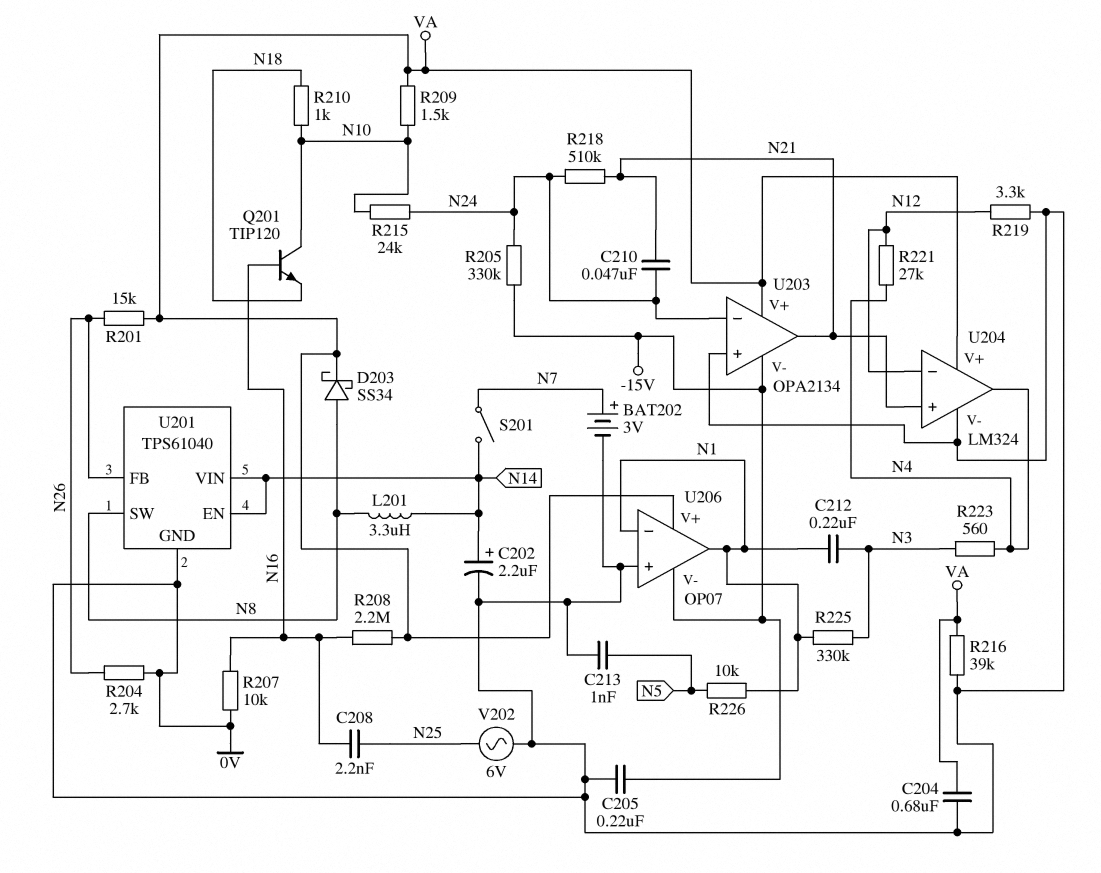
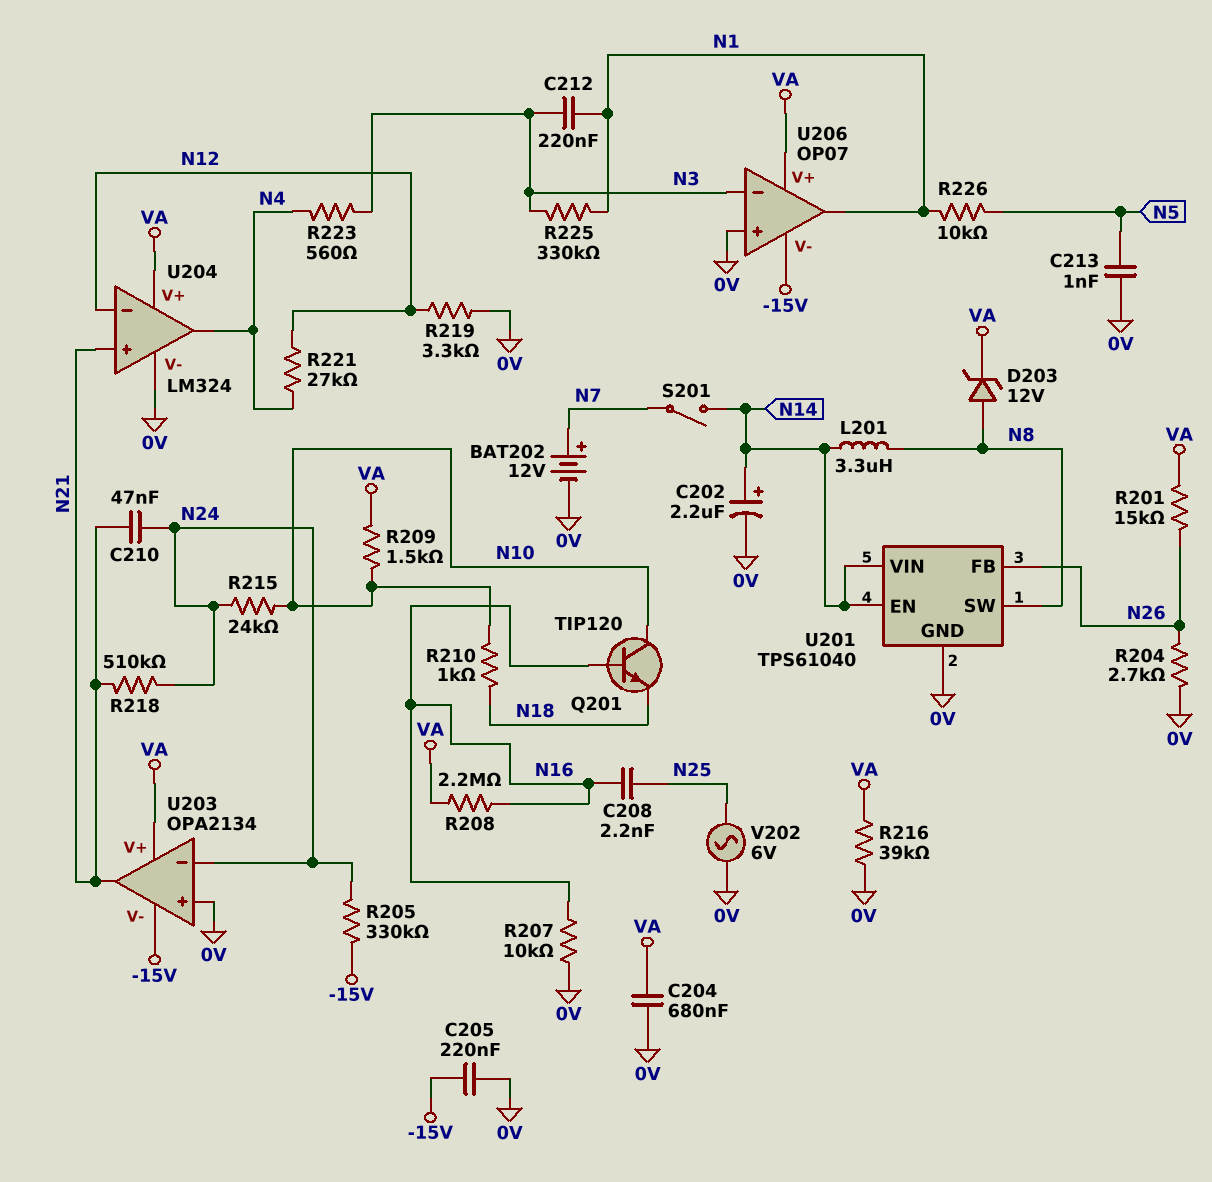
BAT202: 3V (plus N7, minus 0V) -> 12V (plus N7, minus 0V)
D203: schottky SS34 (A N8, K VA) -> zener 12V (A N8, K VA)
U206 pin in-: N1 -> N3

